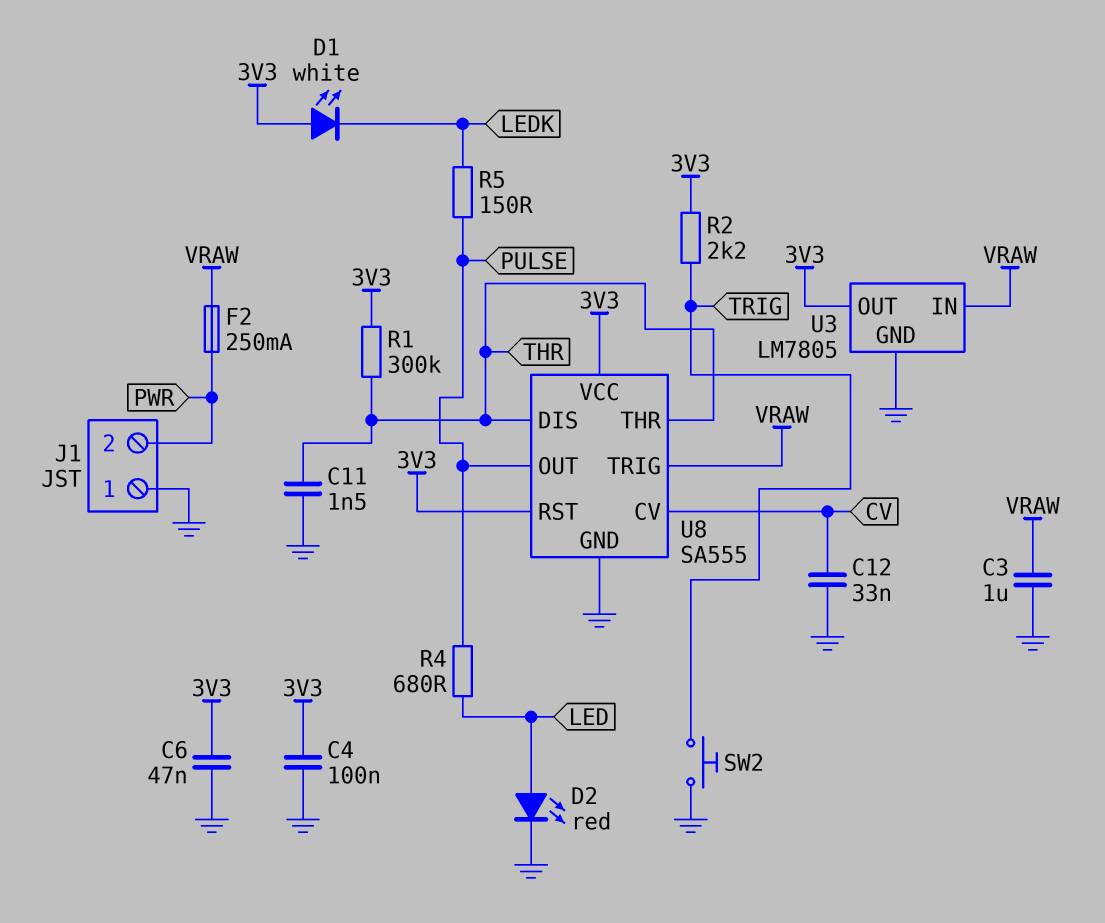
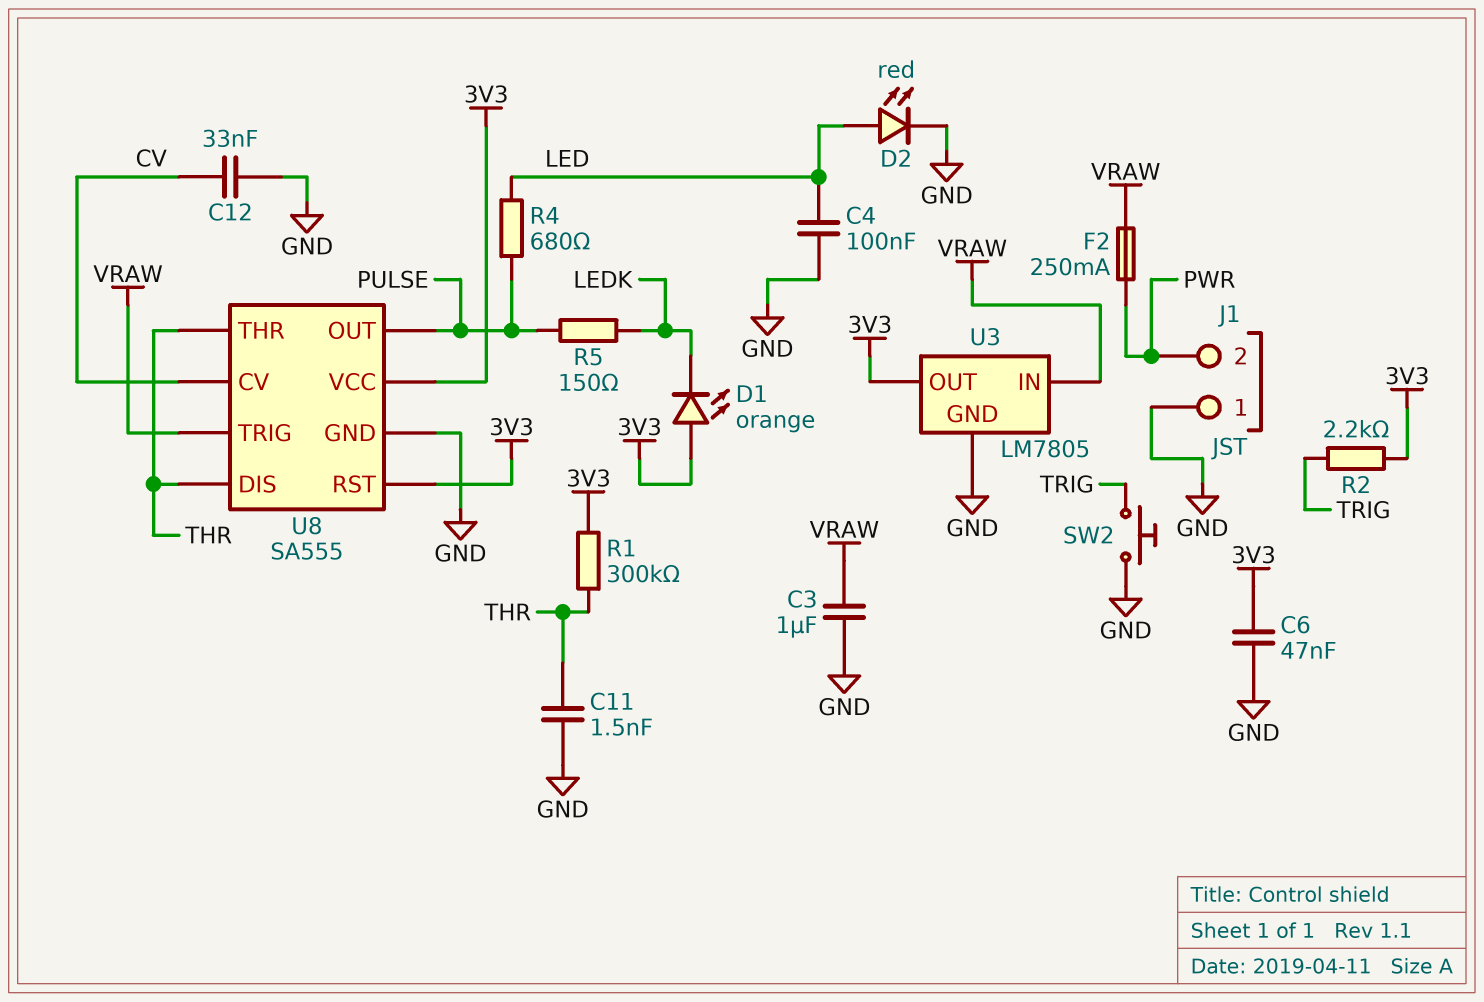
C4: 100nF (3V3, GND) -> 100nF (GND, LED)
D1: LED white (A 3V3, K LEDK) -> LED orange (A 3V3, K LEDK)

